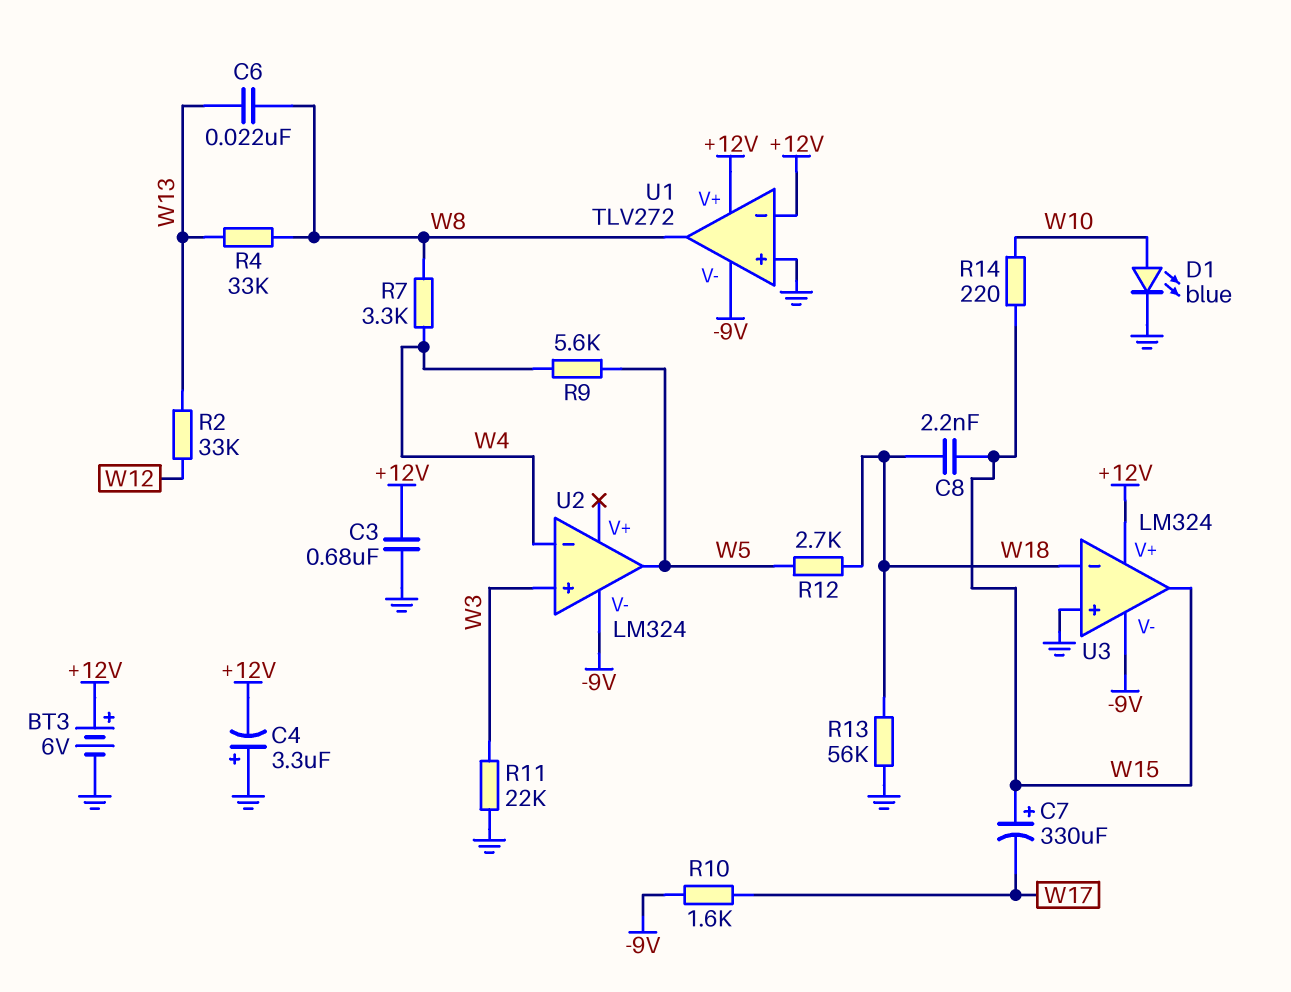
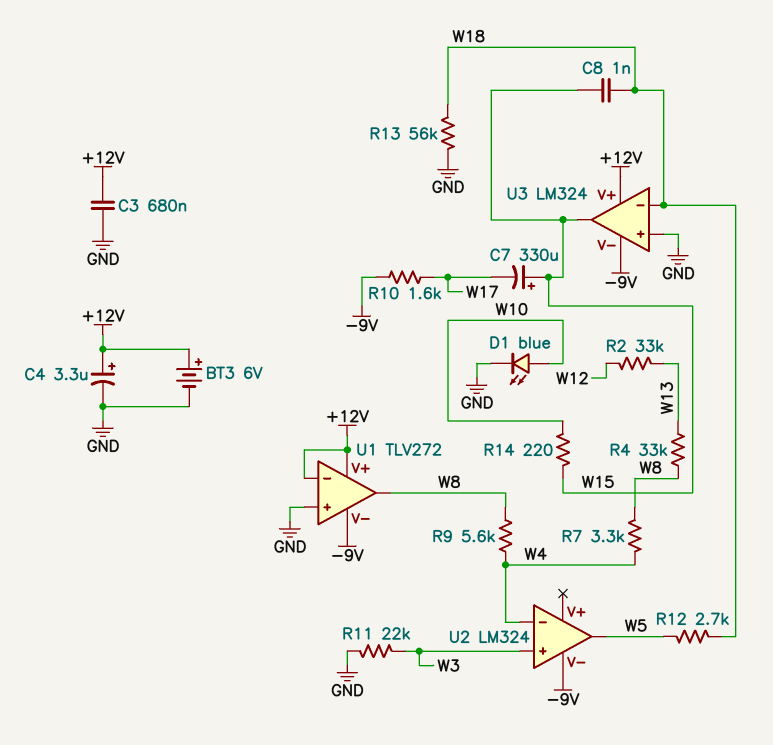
C4: 3.3uF (plus GND, minus +12V) -> 3.3uF (plus +12V, minus GND)
C6: 22nF (W8, W13) -> none
C8: 2.2nF (W15, W18) -> 1nF (W15, W18)
R9: 5.6k (W4, W5) -> 5.6k (W4, W8)

